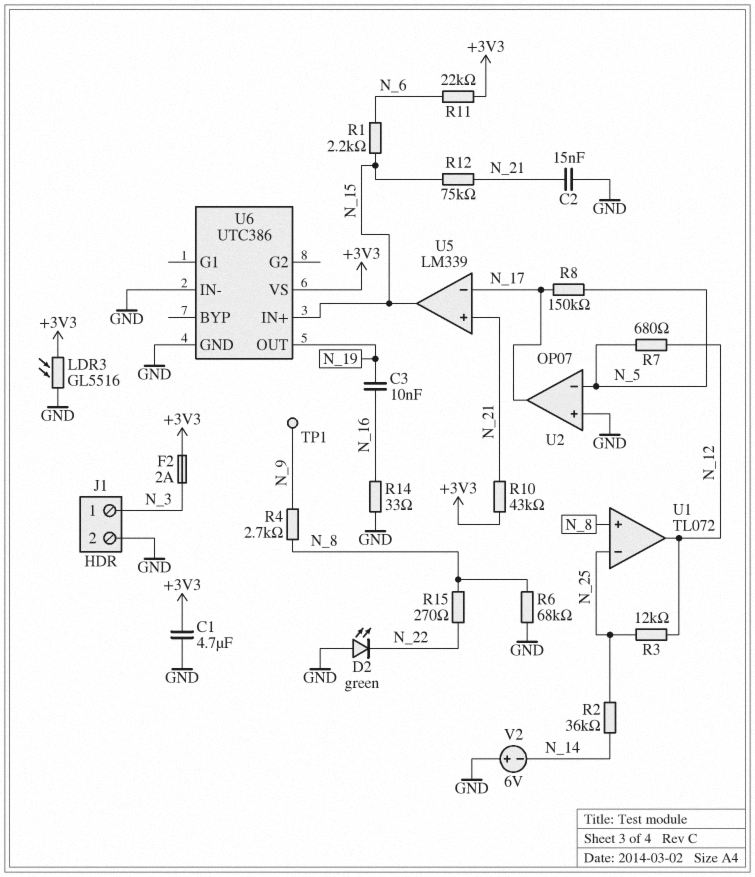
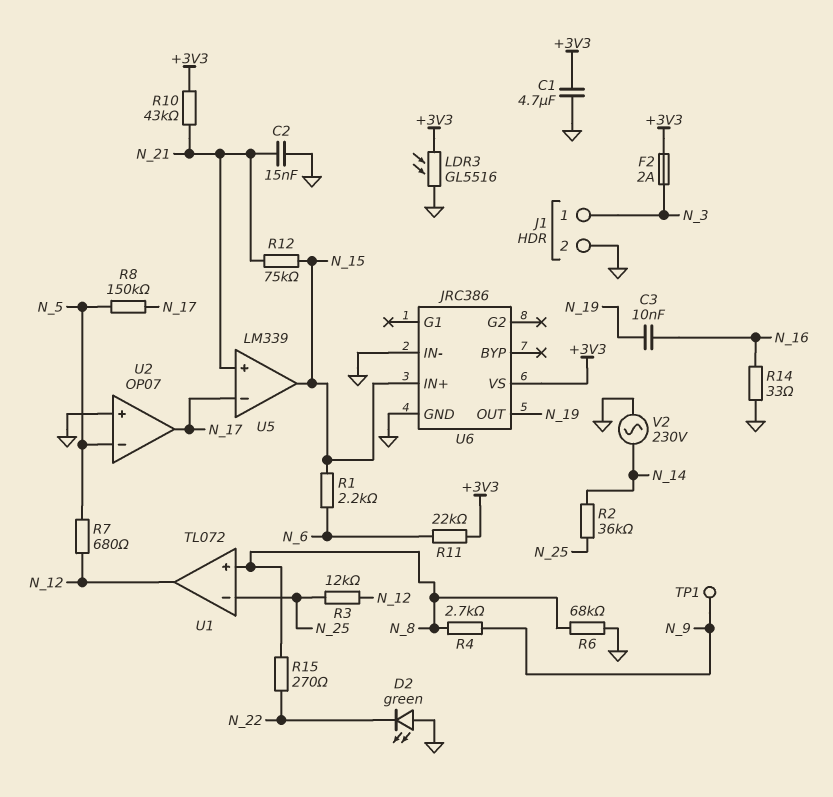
U6: UTC386 -> JRC386
V2: 6V (plus GND, minus N_14) -> AC 230V (GND, N_14)

